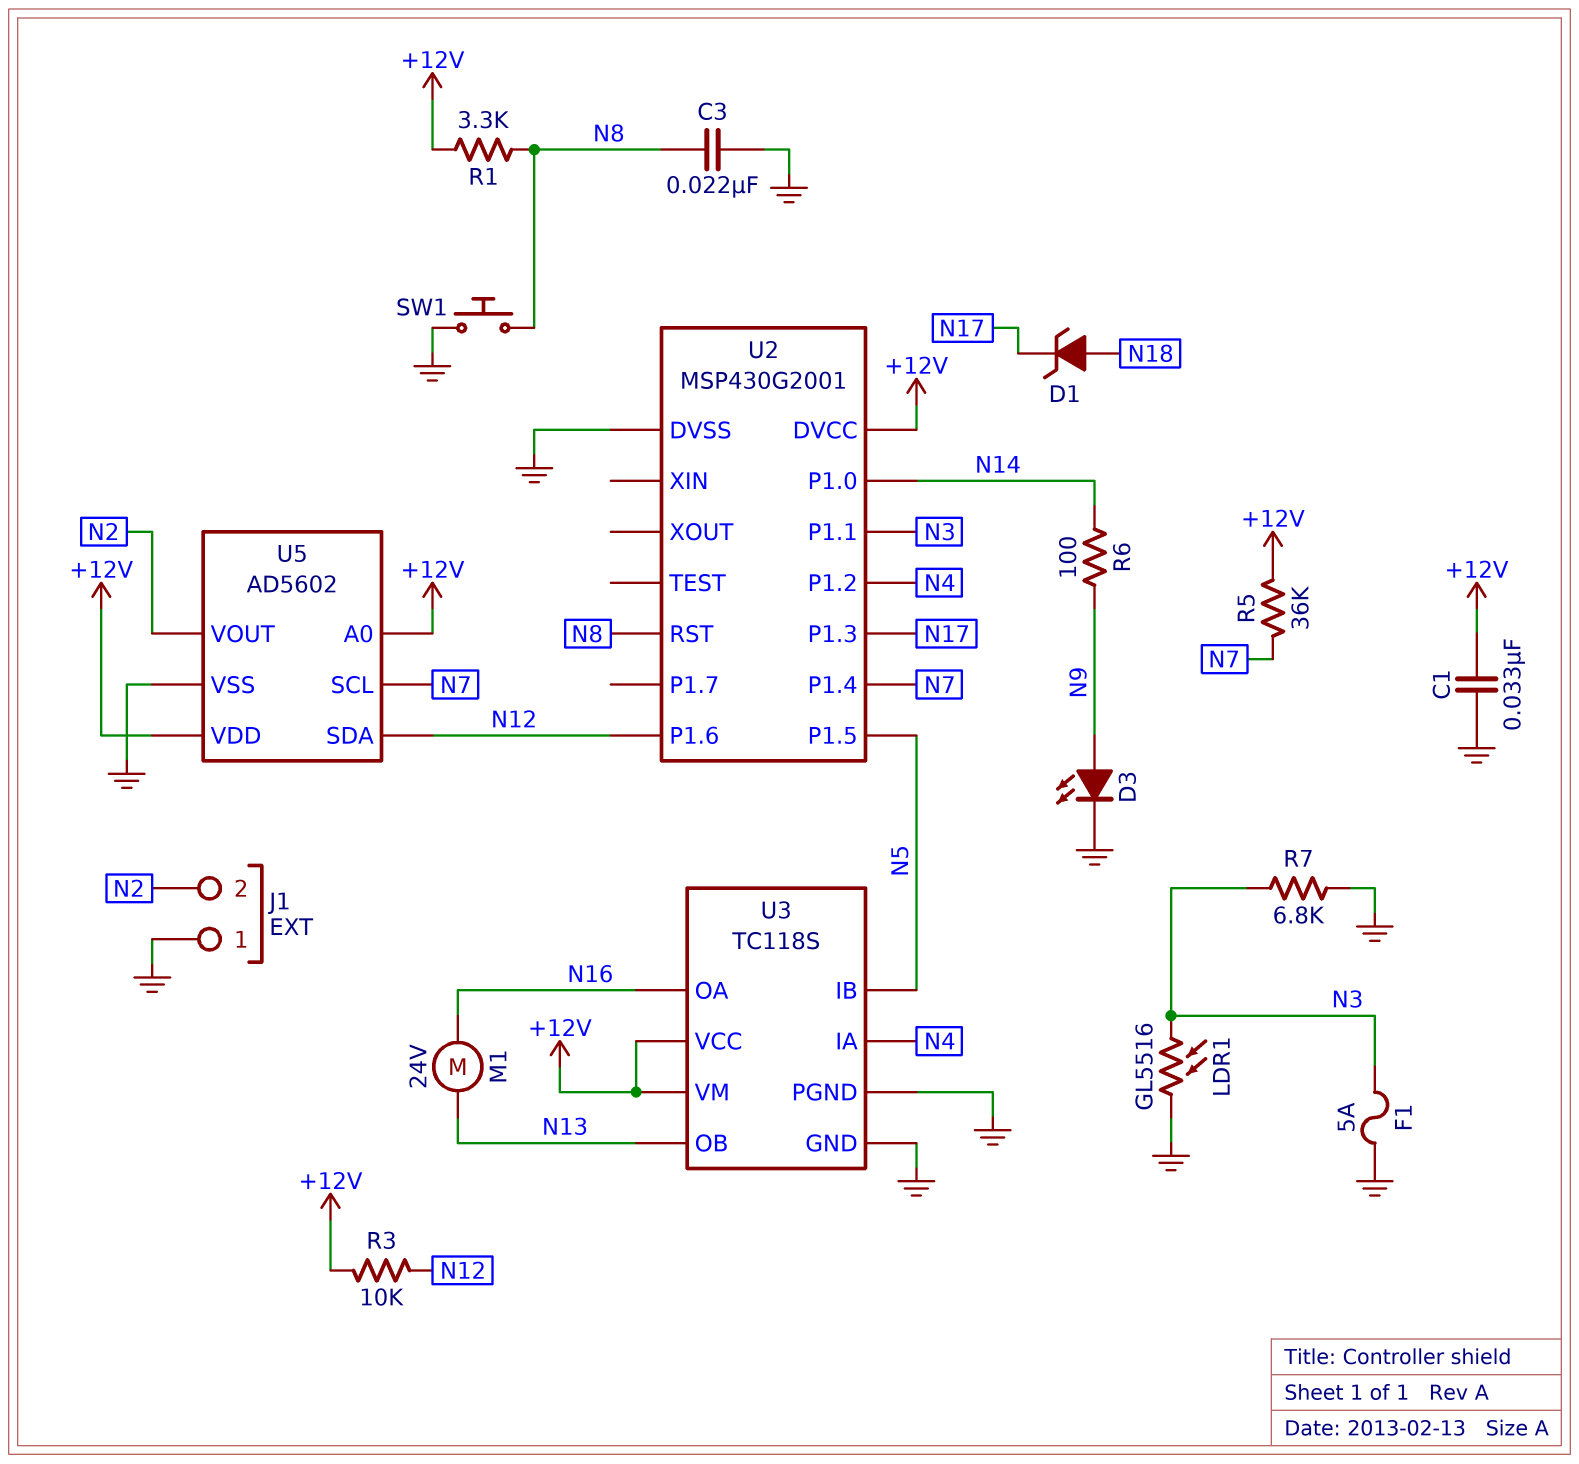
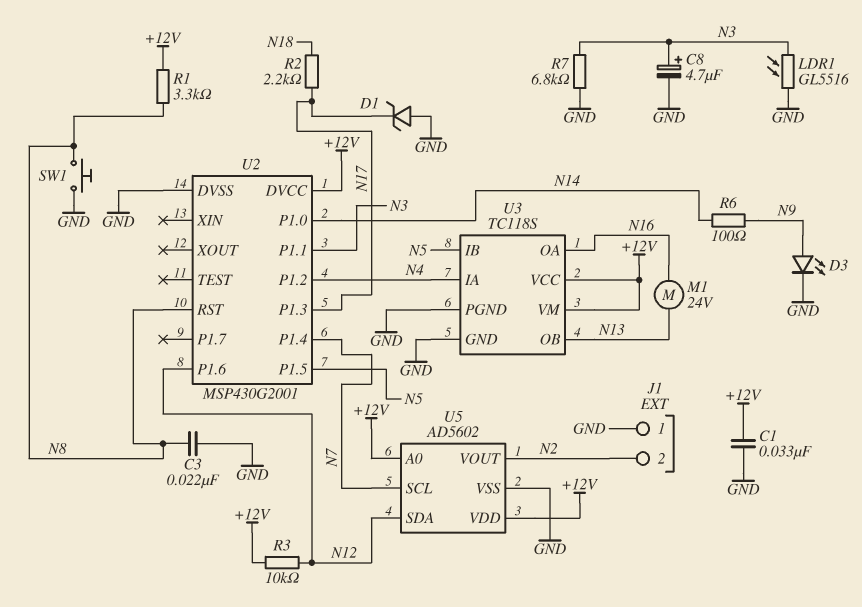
C8: none -> 4.7uF (plus N3, minus GND)
D1: zener (A N18, K N17) -> zener (A GND, K N17)
F1: 5A (GND, N3) -> none
R2: none -> 2.2k (N17, N18)
R5: 36k (+12V, N7) -> none

